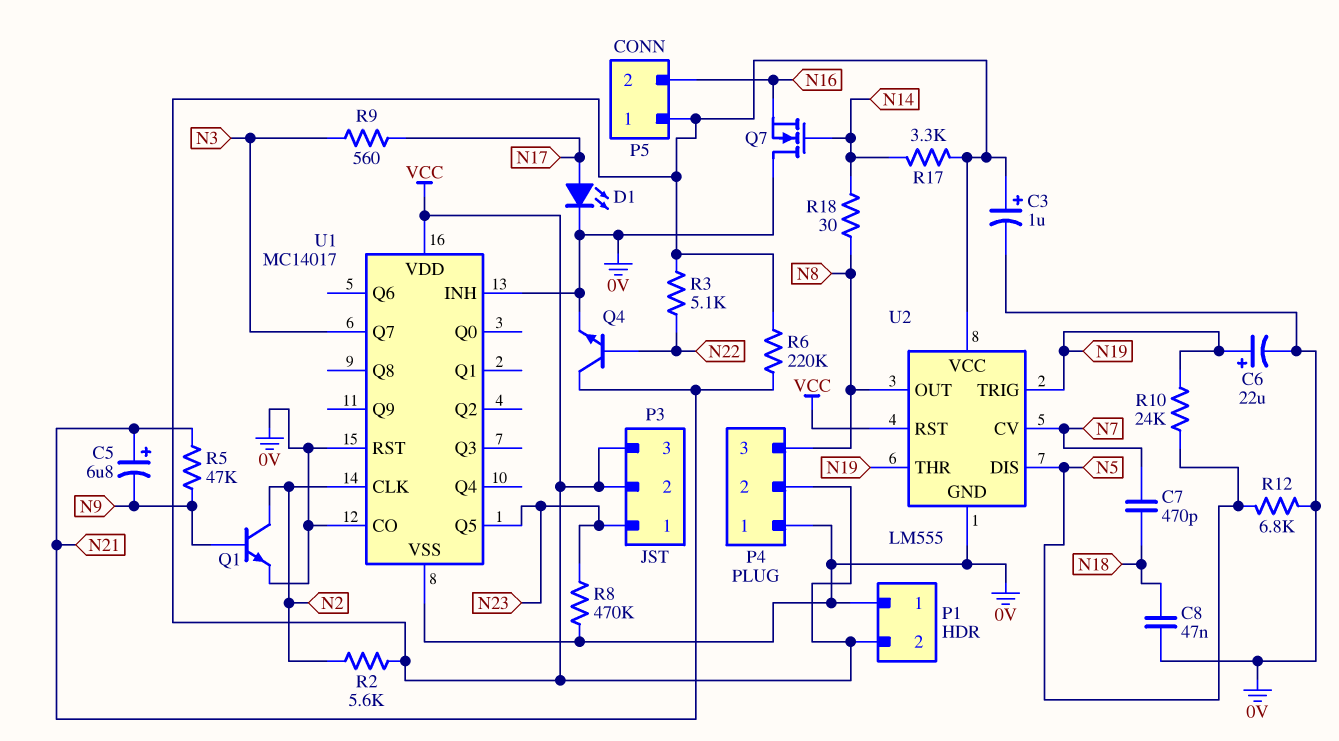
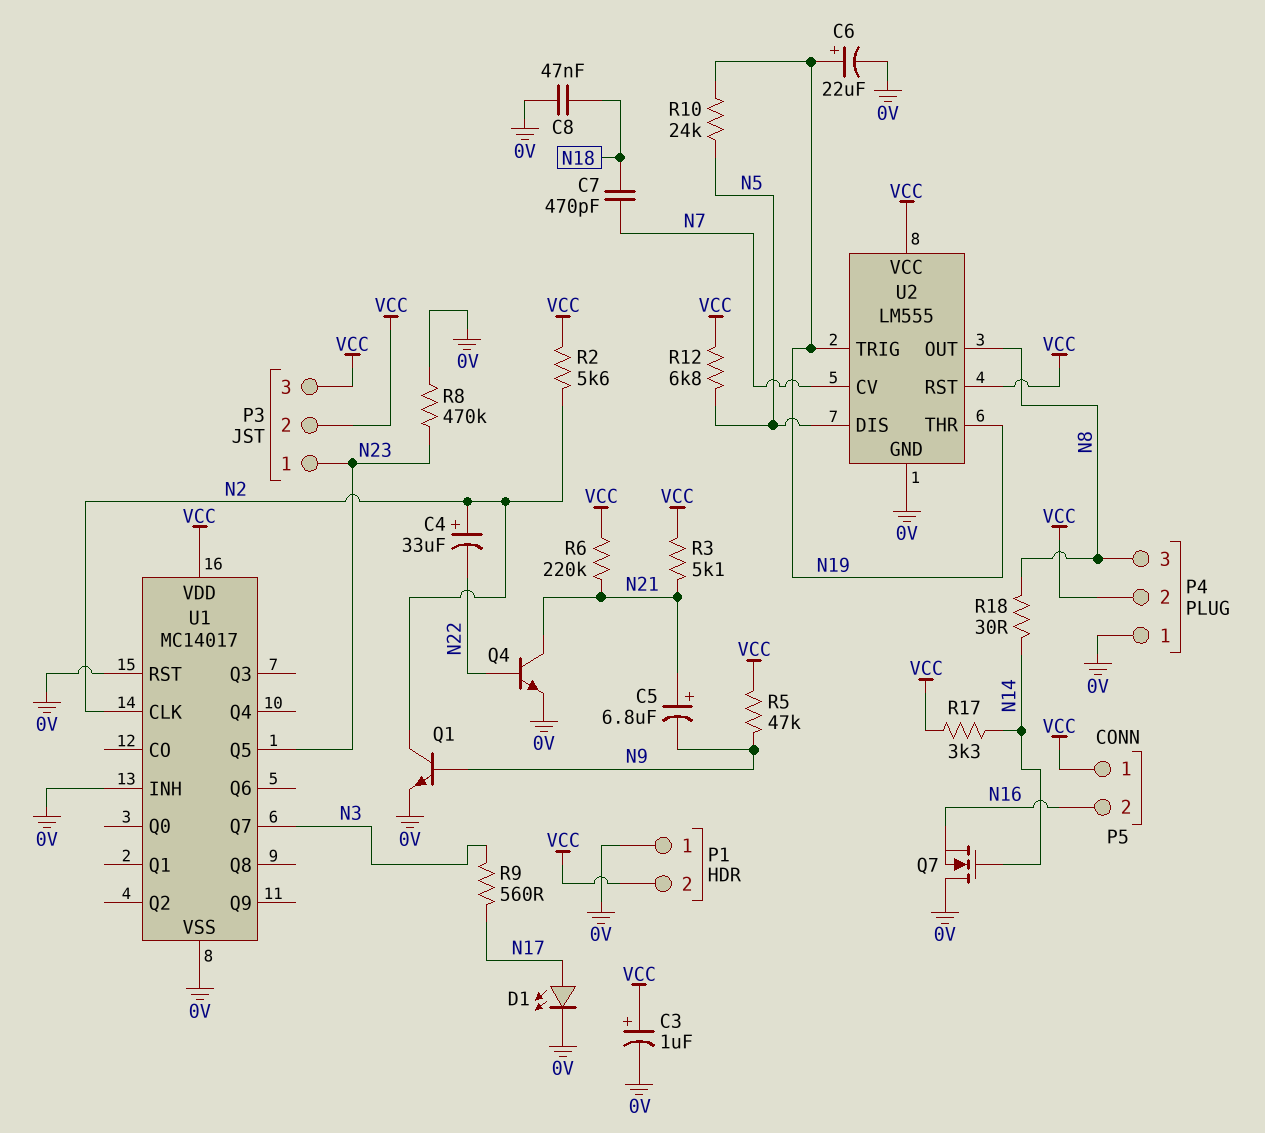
C4: none -> 33uF (plus N2, minus N22)
R3: 5.1k (N22, VCC) -> 5.1k (N21, VCC)
R5: 47k (N9, N21) -> 47k (N9, VCC)
R12: 6.8k (0V, N5) -> 6.8k (N5, VCC)
U1 pin CO: 0V -> none

